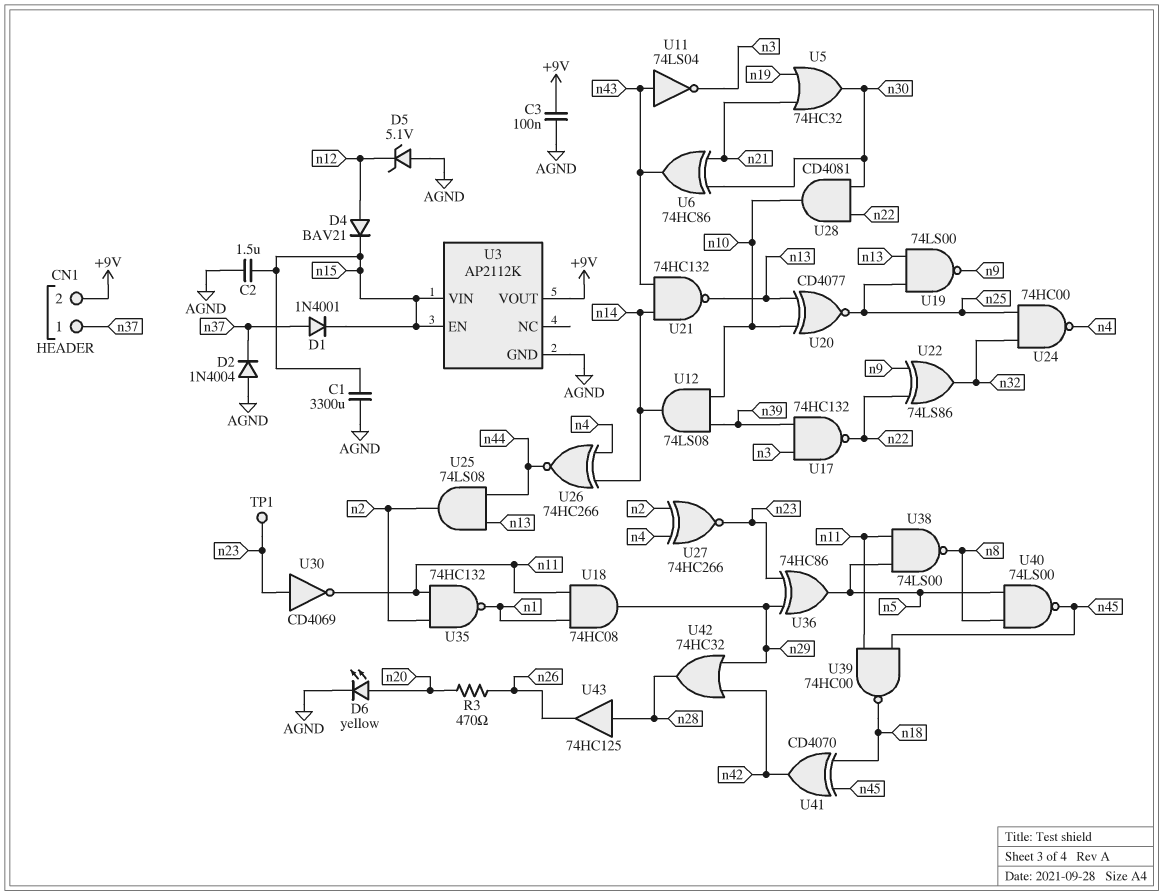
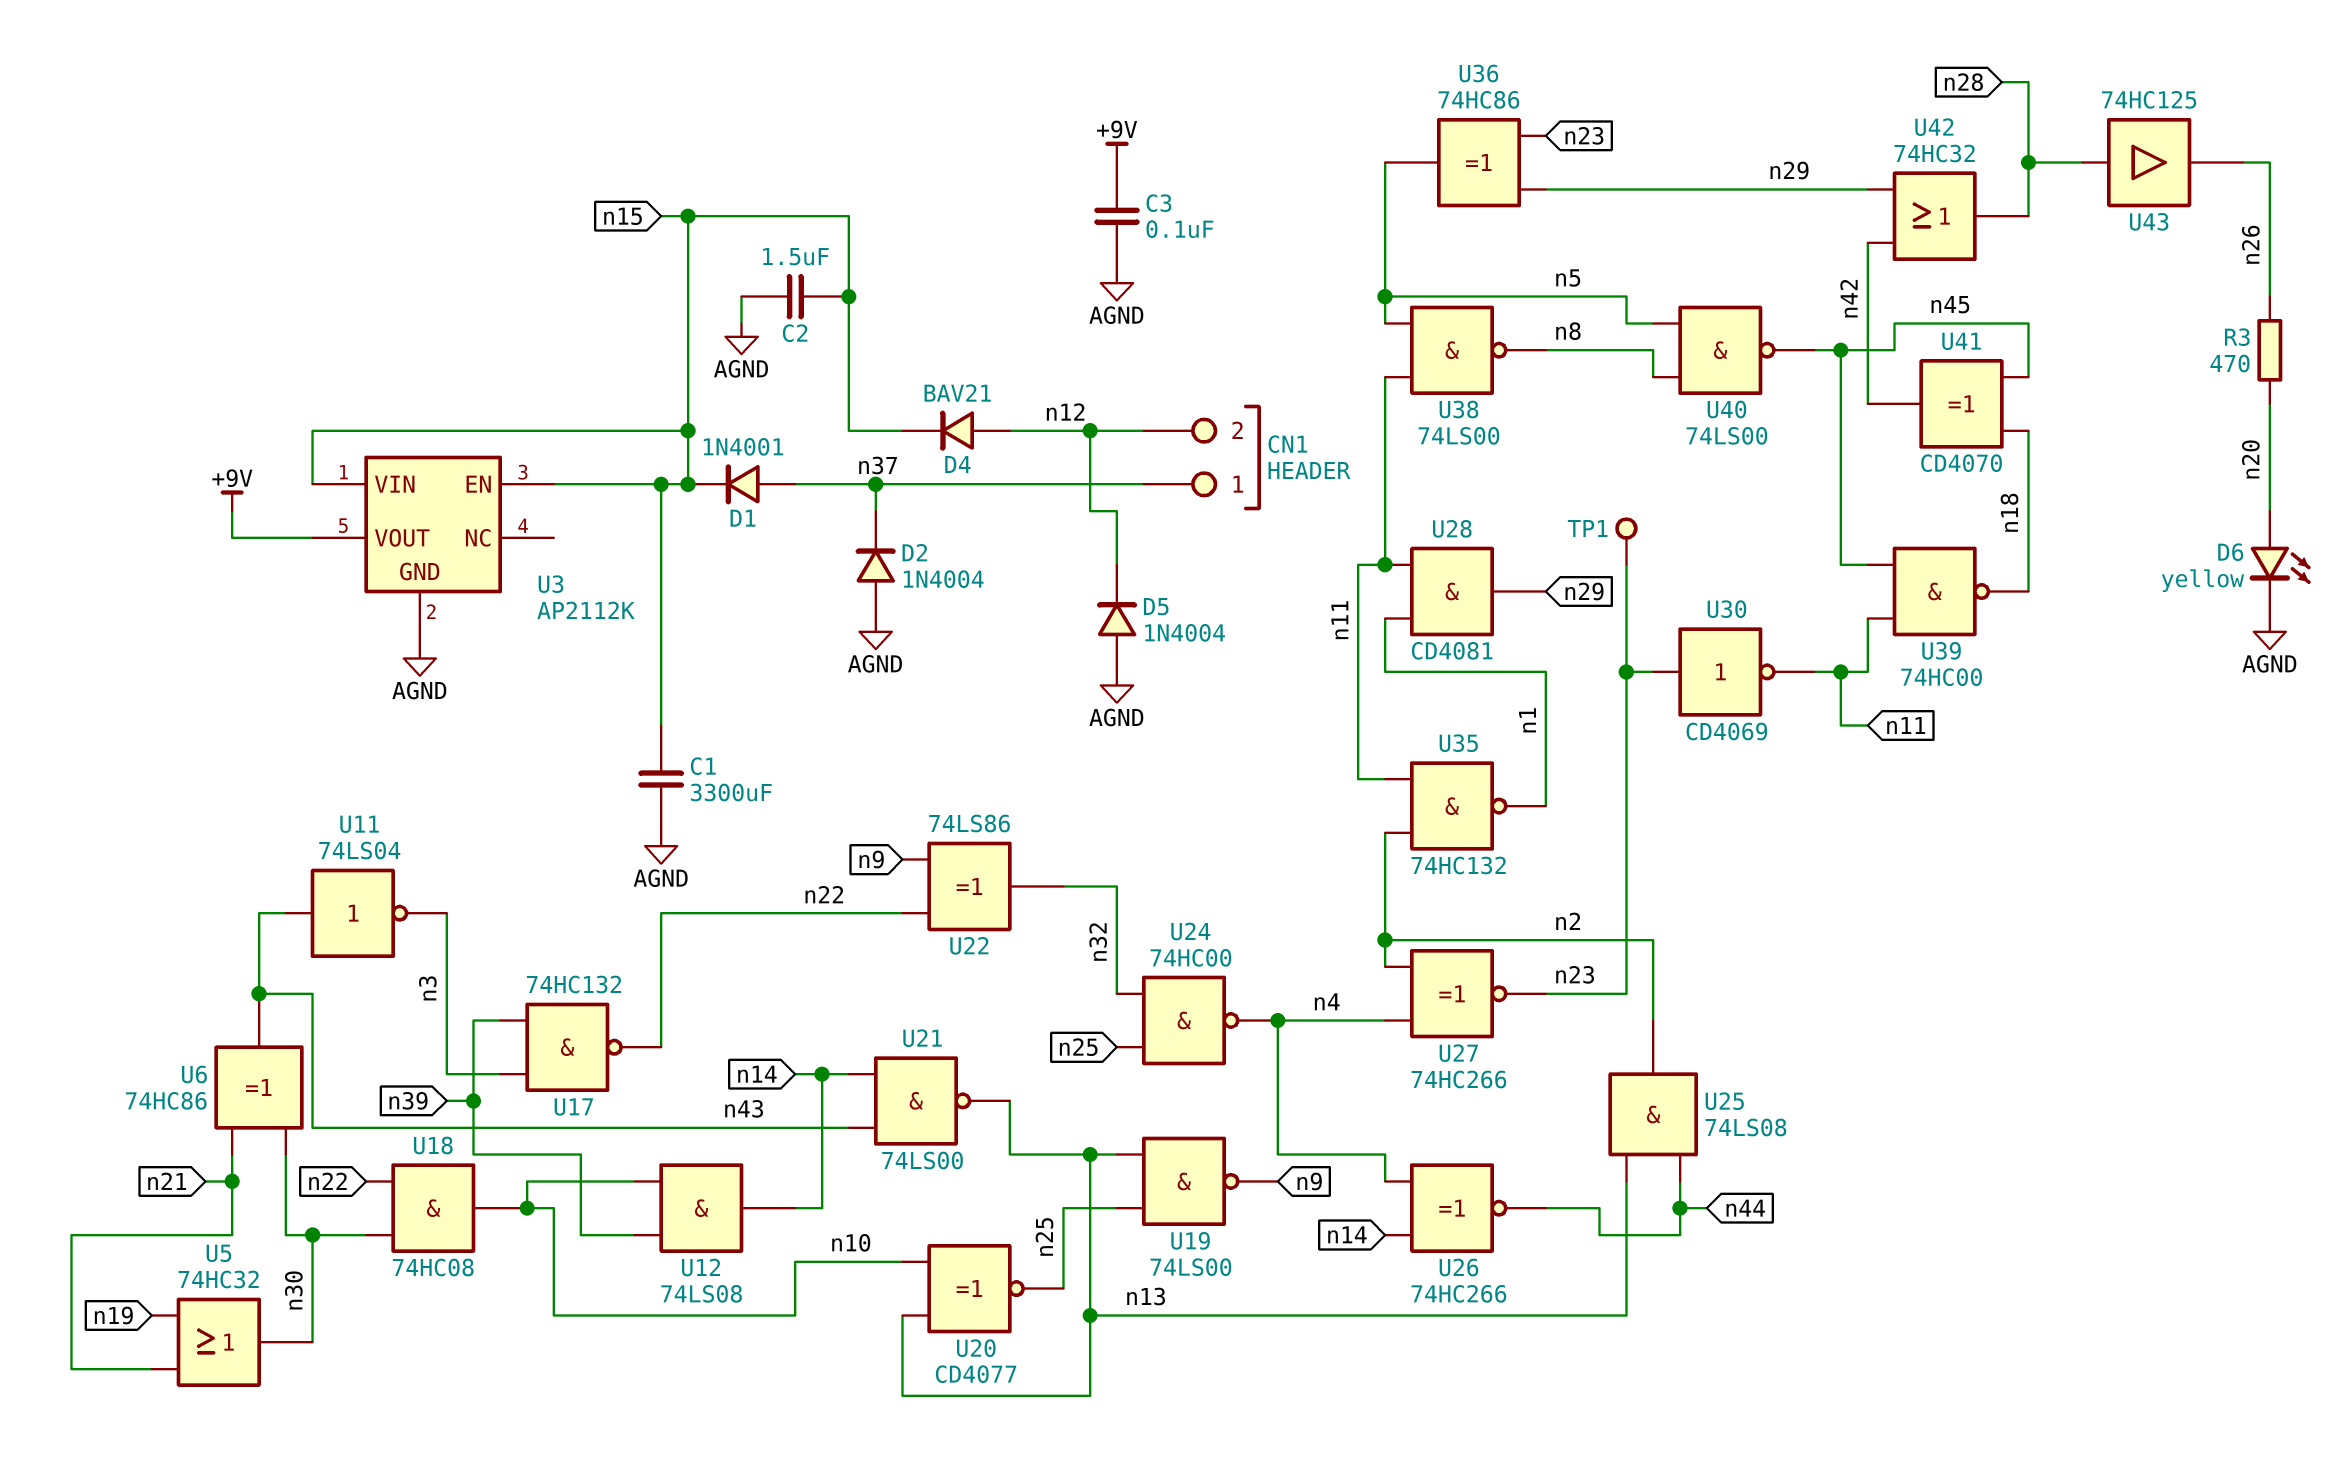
CN1 pin 2: +9V -> n12
D5: zener 5.1V (A AGND, K n12) -> diode 1N4004 (A AGND, K n12)
U18: AND 74HC08 (in n1, in n11, out n29) -> AND 74HC08 (in n22, in n30, out n10)
U21: NAND 74HC132 (in n14, in n43, out n13) -> NAND 74LS00 (in n14, in n43, out n13)
U28: AND CD4081 (in n22, in n30, out n10) -> AND CD4081 (in n1, in n11, out n29)

